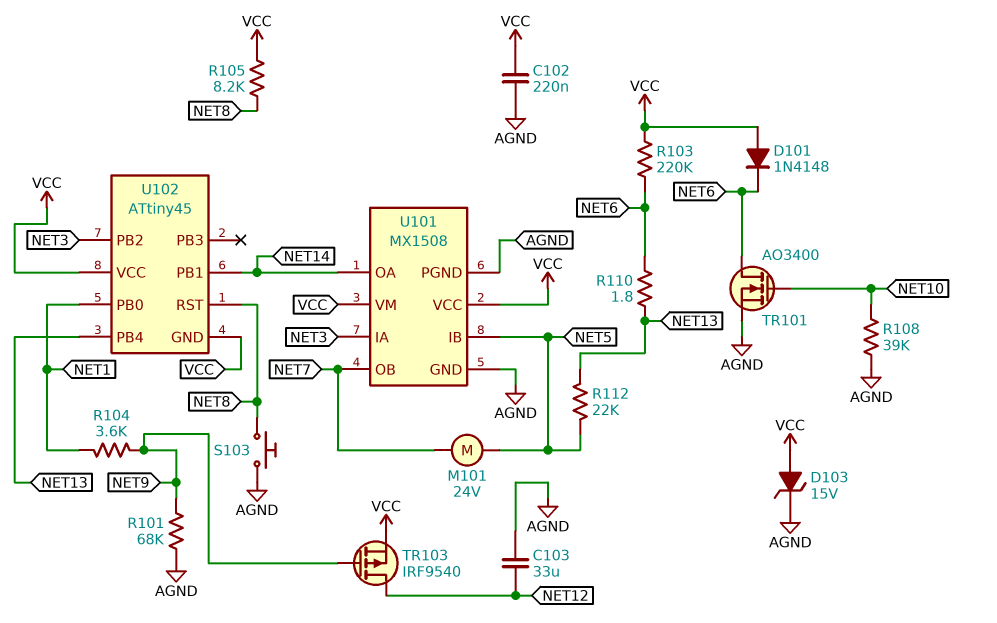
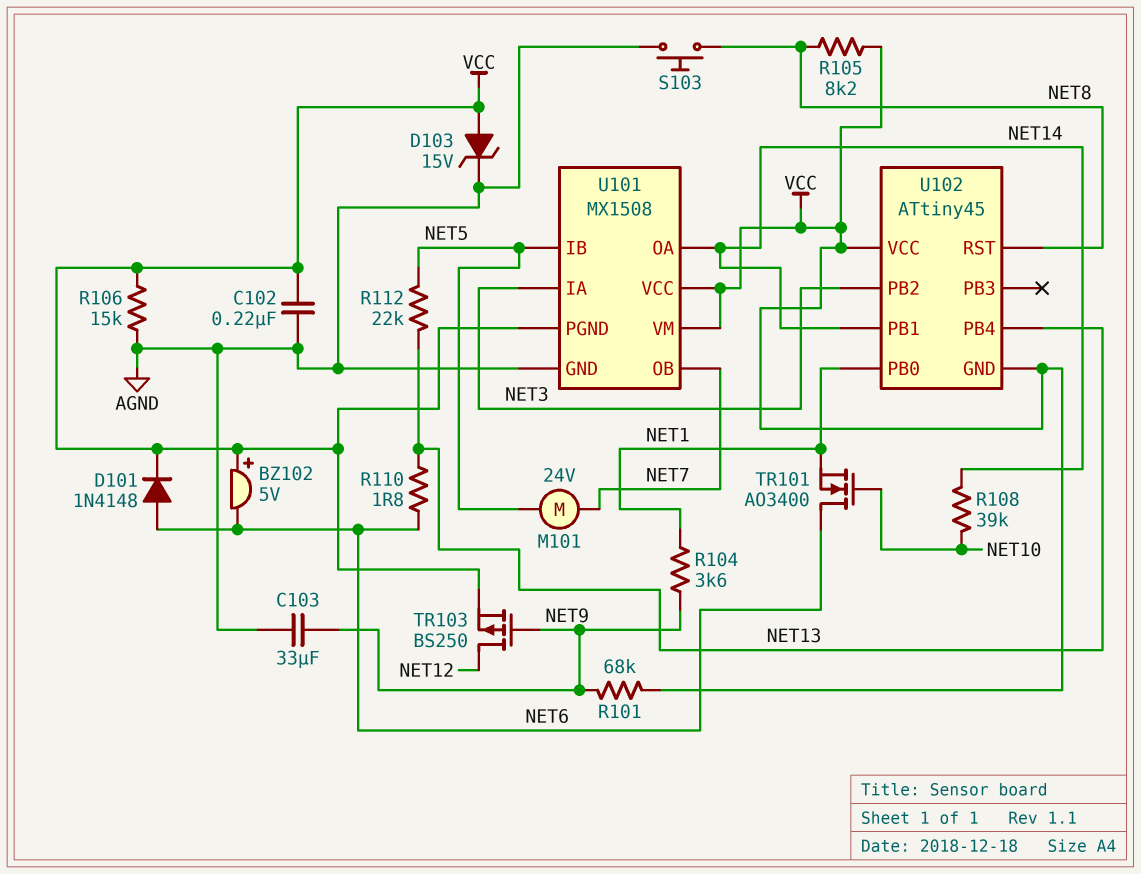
BZ102: none -> buzzer 5V (plus VCC, minus NET6)
C103: 33uF (AGND, NET12) -> 33uF (AGND, NET9)
D101: diode 1N4148 (A VCC, K NET6) -> diode 1N4148 (A NET6, K VCC)
R101: 68k (AGND, NET9) -> 68k (NET9, VCC)
R103: 220k (NET6, VCC) -> none
R106: none -> 15k (AGND, VCC)
R108: 39k (AGND, NET10) -> 39k (NET10, NET14)
TR101: NMOS AO3400 (G NET10, D NET6, S AGND) -> NMOS AO3400 (G NET10, D NET6, S NET1)
TR103: PMOS IRF9540 (G NET9, D NET12, S VCC) -> PMOS BS250 (G NET9, D NET12, S VCC)
U101 pin PGND: AGND -> VCC

